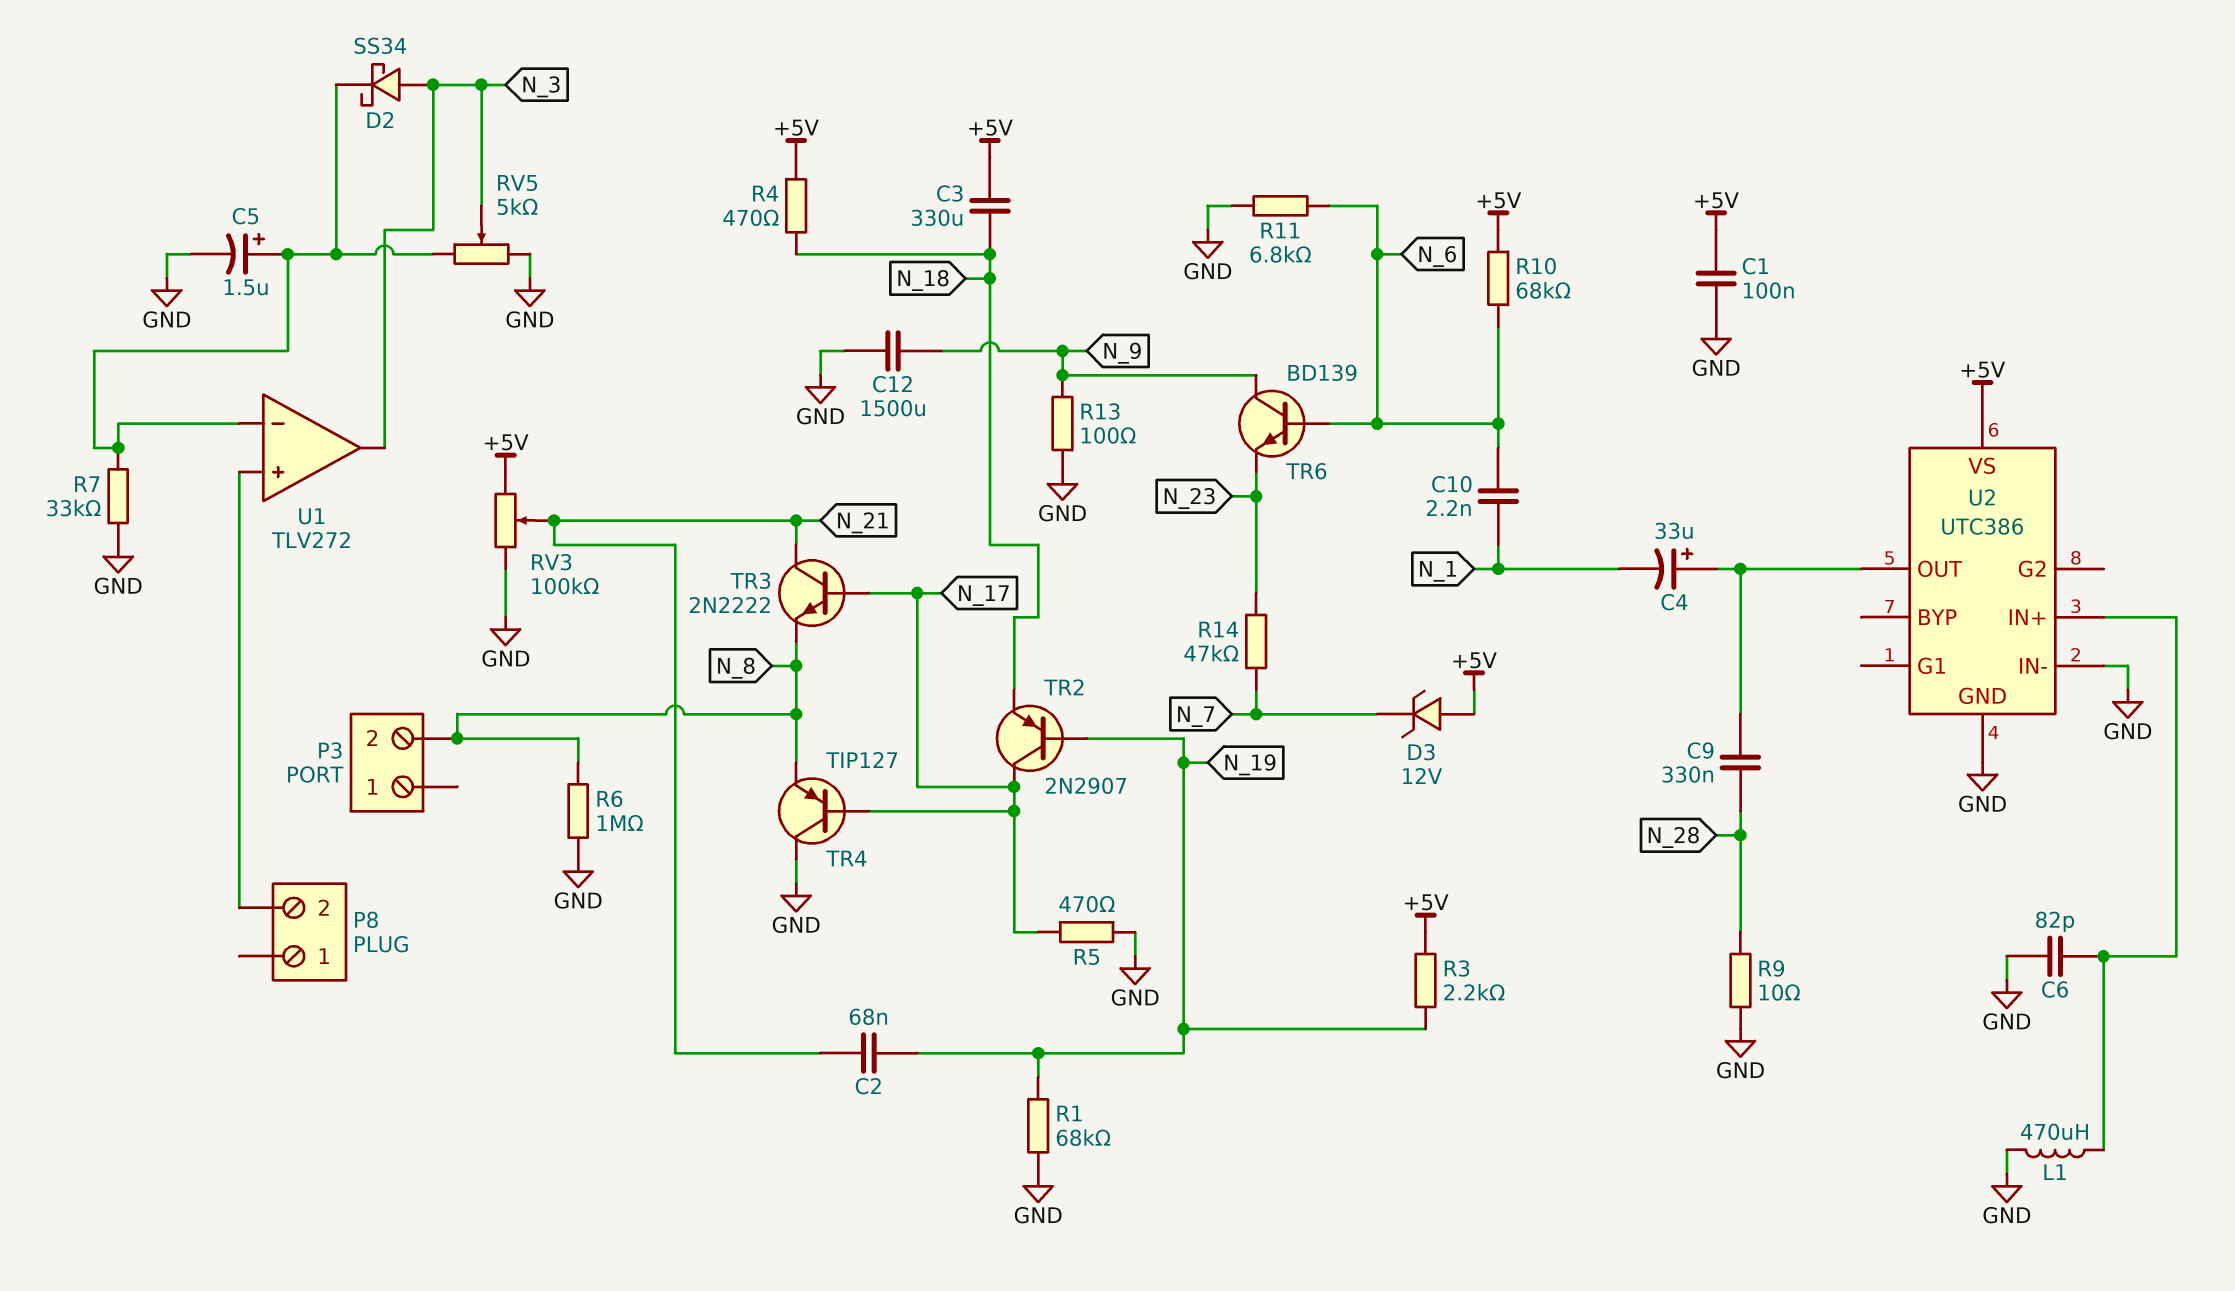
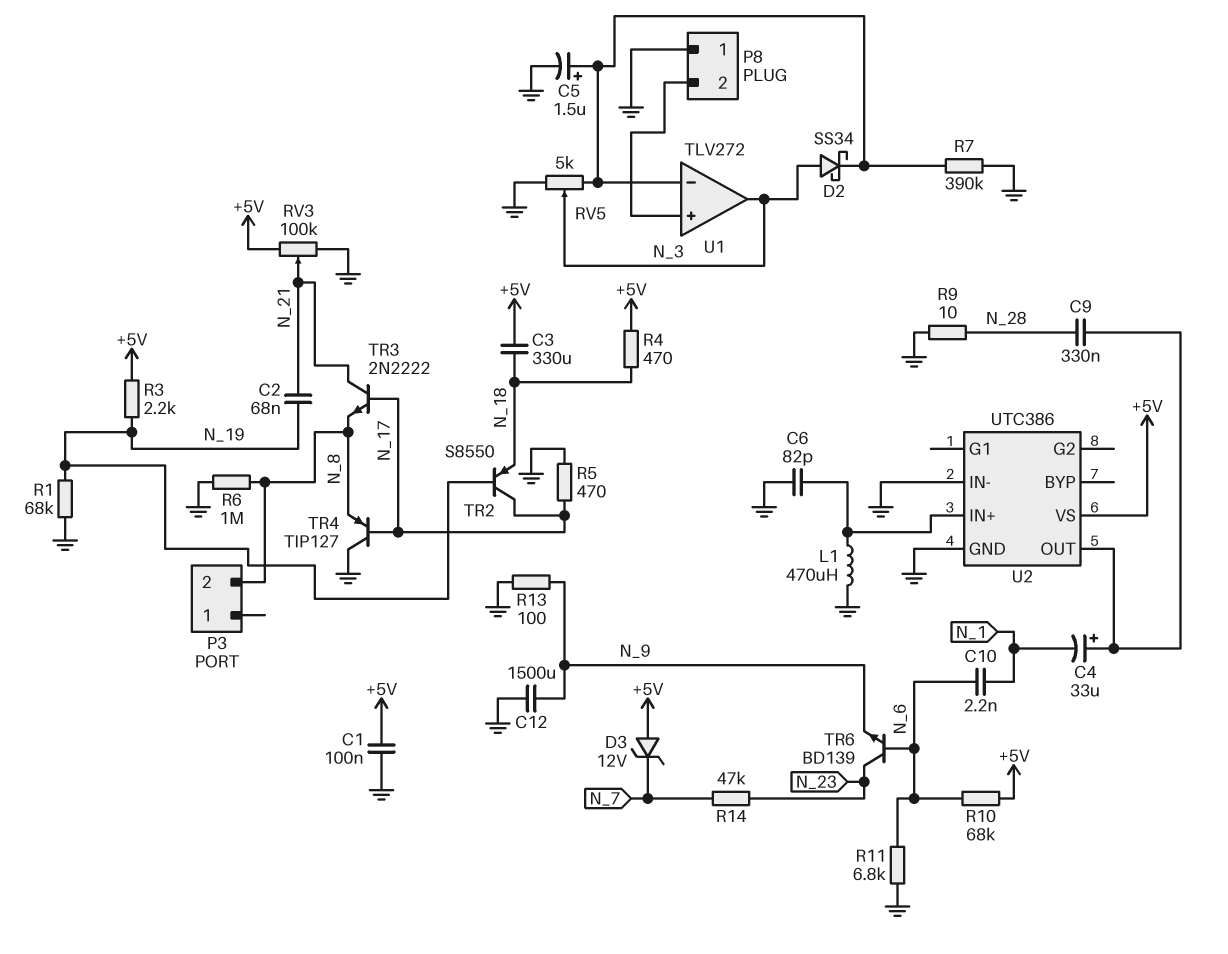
P8 pin 1: none -> GND
R7: 33k (GND, U1/in-) -> 390k (GND, U1/in-)
TR2: PNP 2N2907 (B N_19, C N_17, E N_18) -> PNP S8550 (B N_19, C N_17, E N_18)
TR6: NPN BD139 (B N_6, C N_9, E N_23) -> NPN BD139 (B N_6, C N_23, E N_9)

